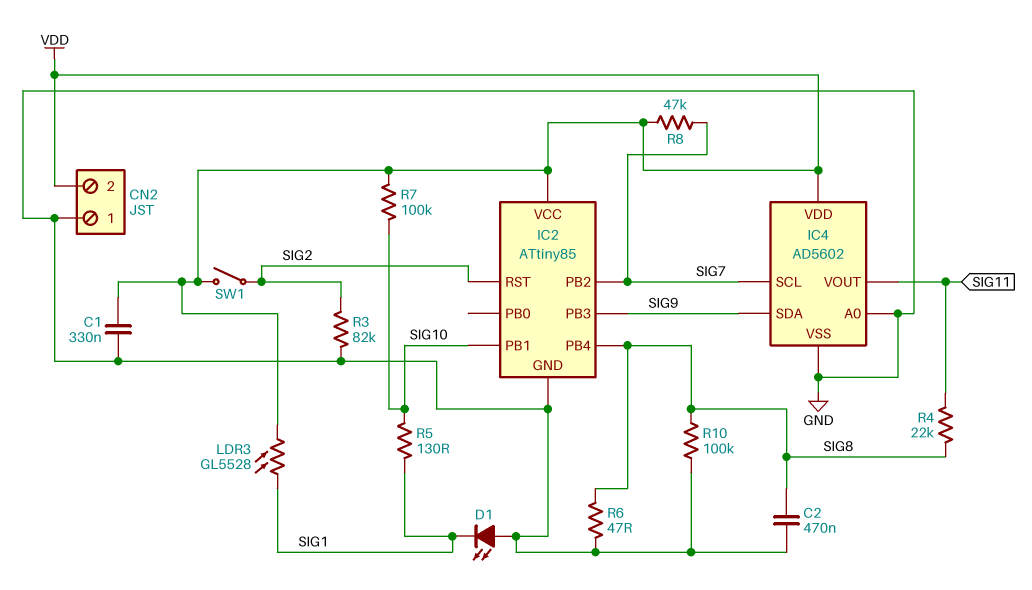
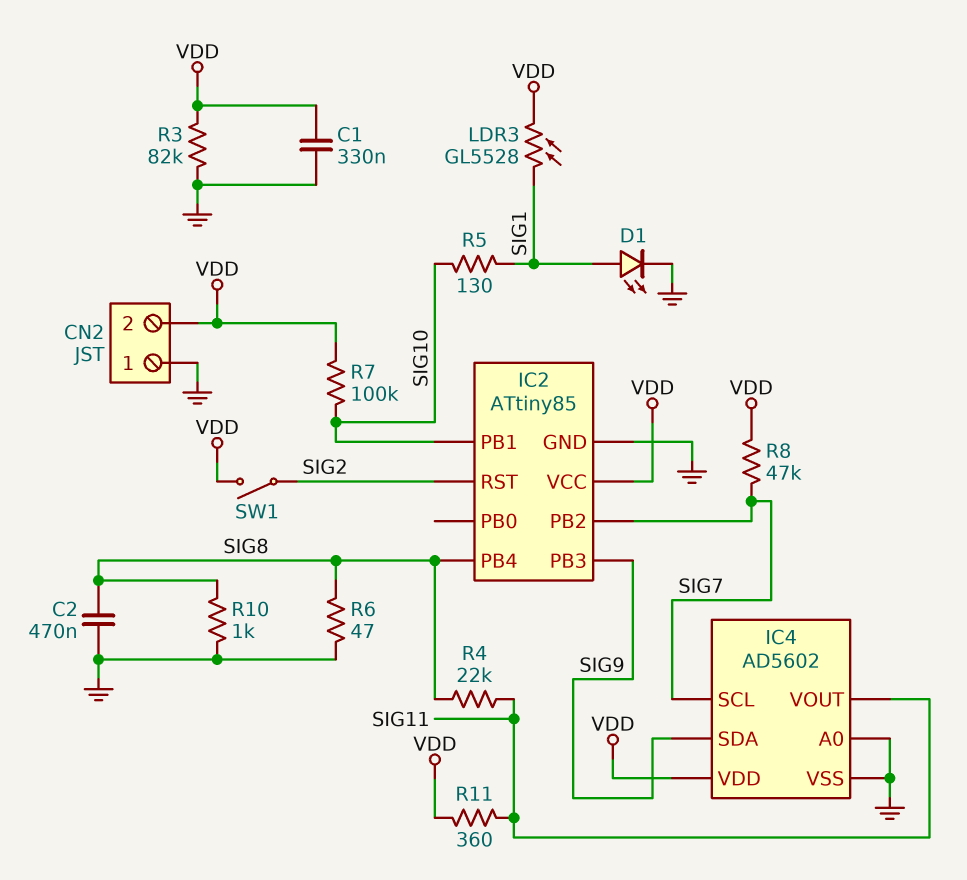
D1: LED (A GND, K SIG1) -> LED (A SIG1, K GND)
R3: 82k (GND, SIG2) -> 82k (GND, VDD)
R10: 100k (GND, SIG8) -> 1k (GND, SIG8)
R11: none -> 360 (SIG11, VDD)

